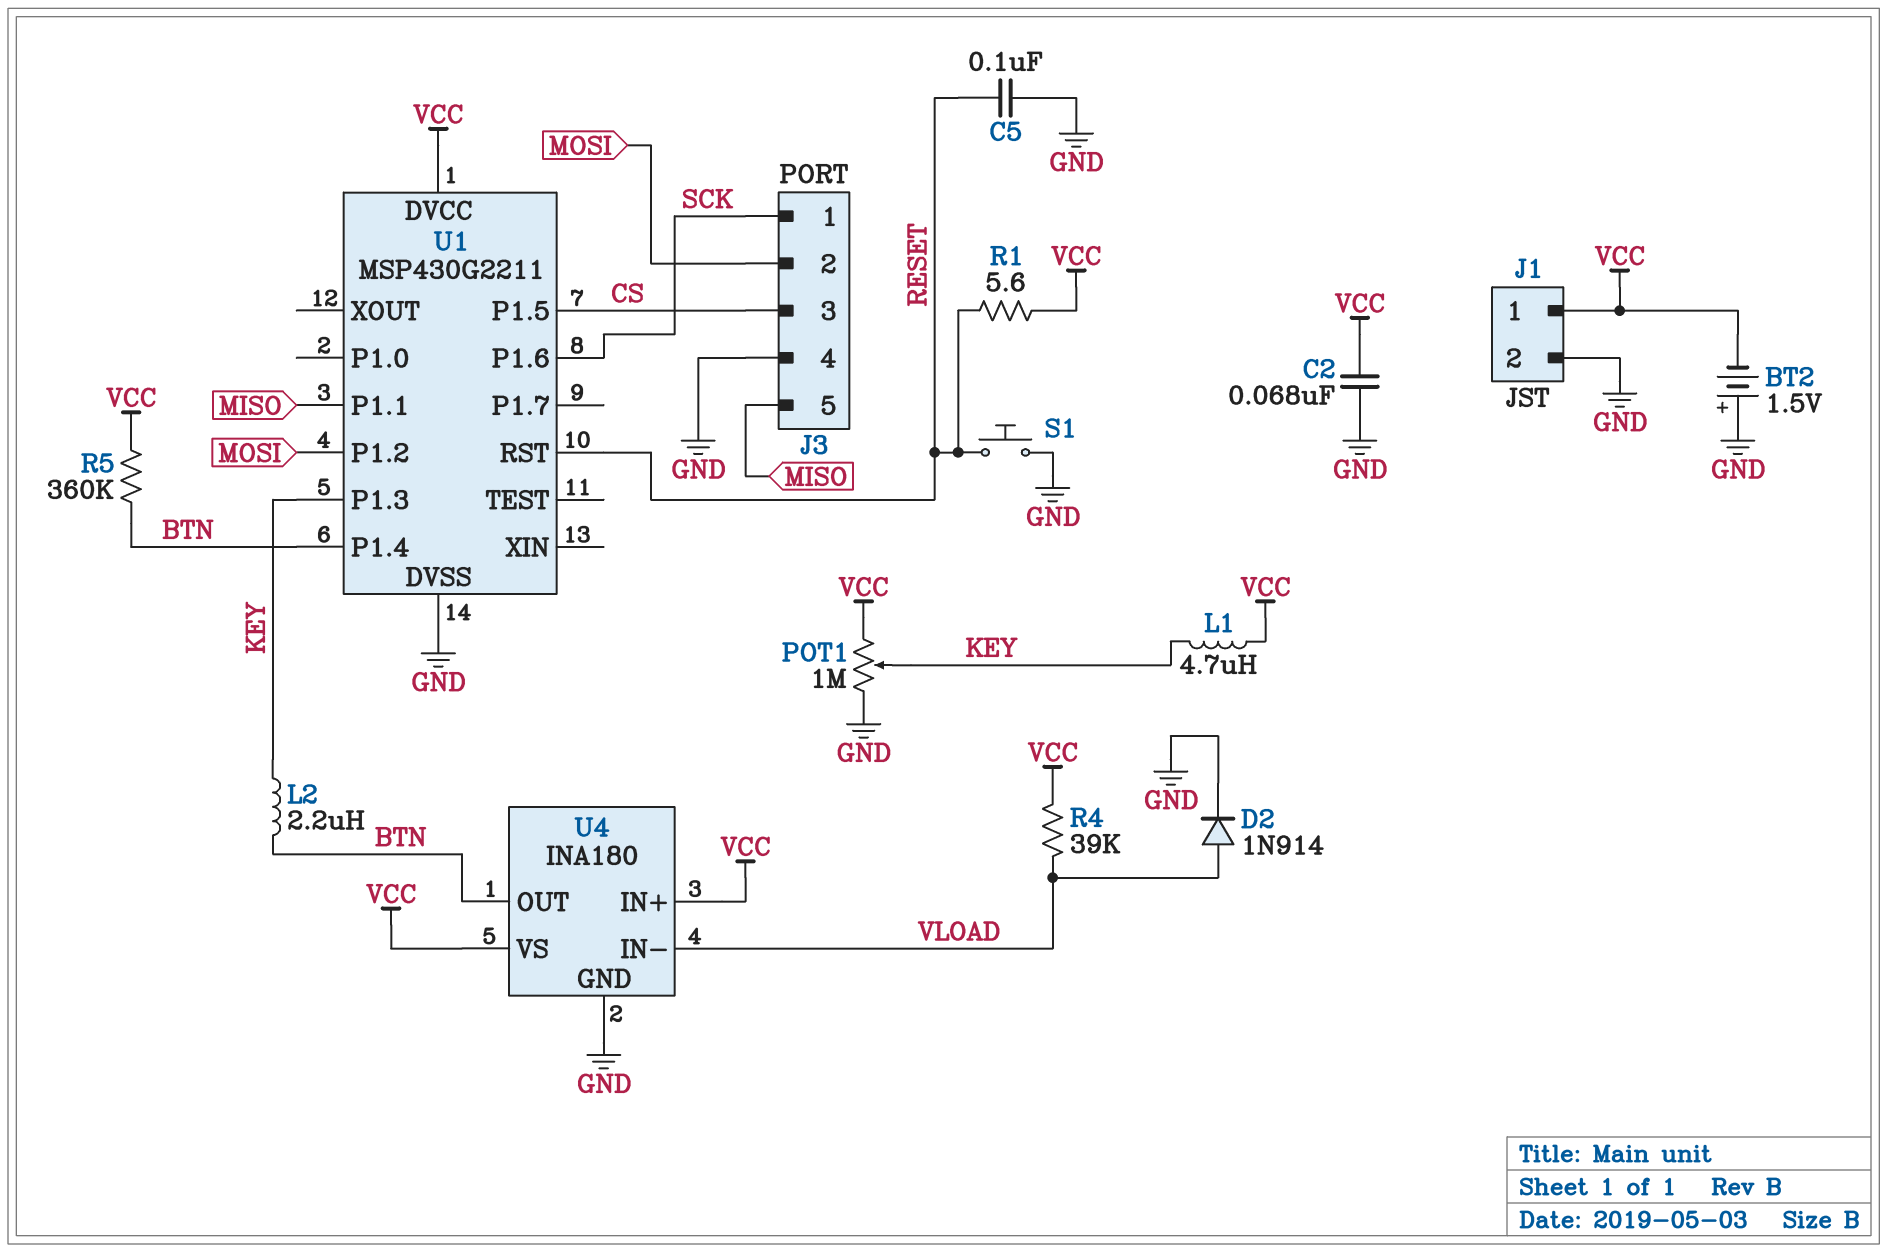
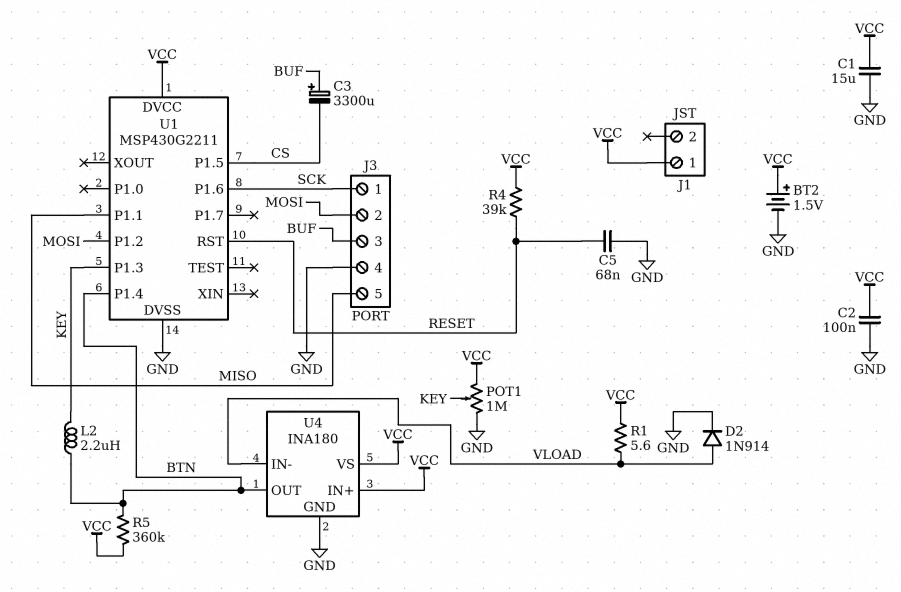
BT2: 1.5V (plus GND, minus VCC) -> 1.5V (plus VCC, minus GND)
C1: none -> 15uF (GND, VCC)
C2: 68nF (GND, VCC) -> 100nF (GND, VCC)
C3: none -> 3300uF (plus BUF, minus CS)
C5: 100nF (GND, RESET) -> 68nF (GND, RESET)
J1 pin 2: GND -> none
J3 pin 3: CS -> BUF
L1: 4.7uH (KEY, VCC) -> none
R1: 5.6 (RESET, VCC) -> 5.6 (VCC, VLOAD)
R4: 39k (VCC, VLOAD) -> 39k (RESET, VCC)
S1: button (GND, RESET) -> none

